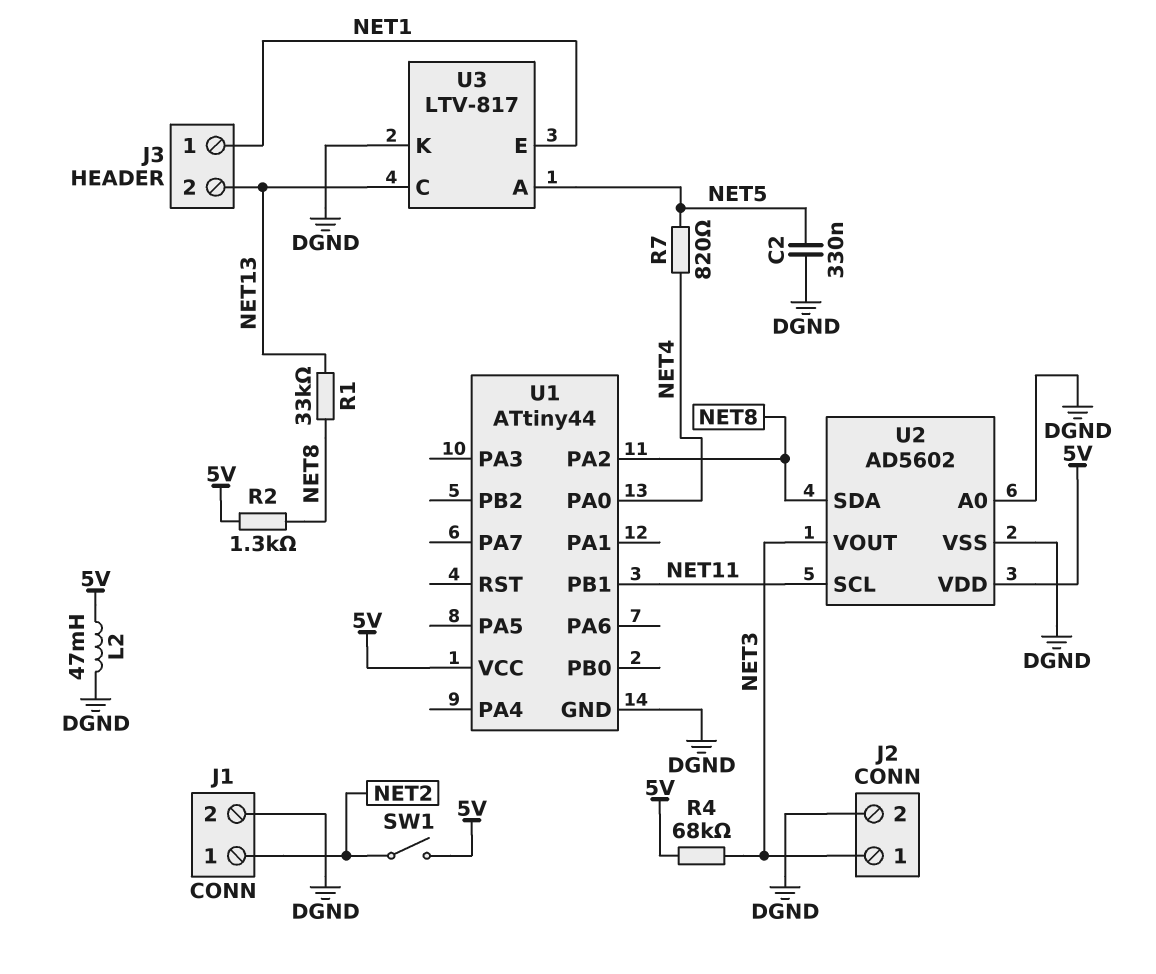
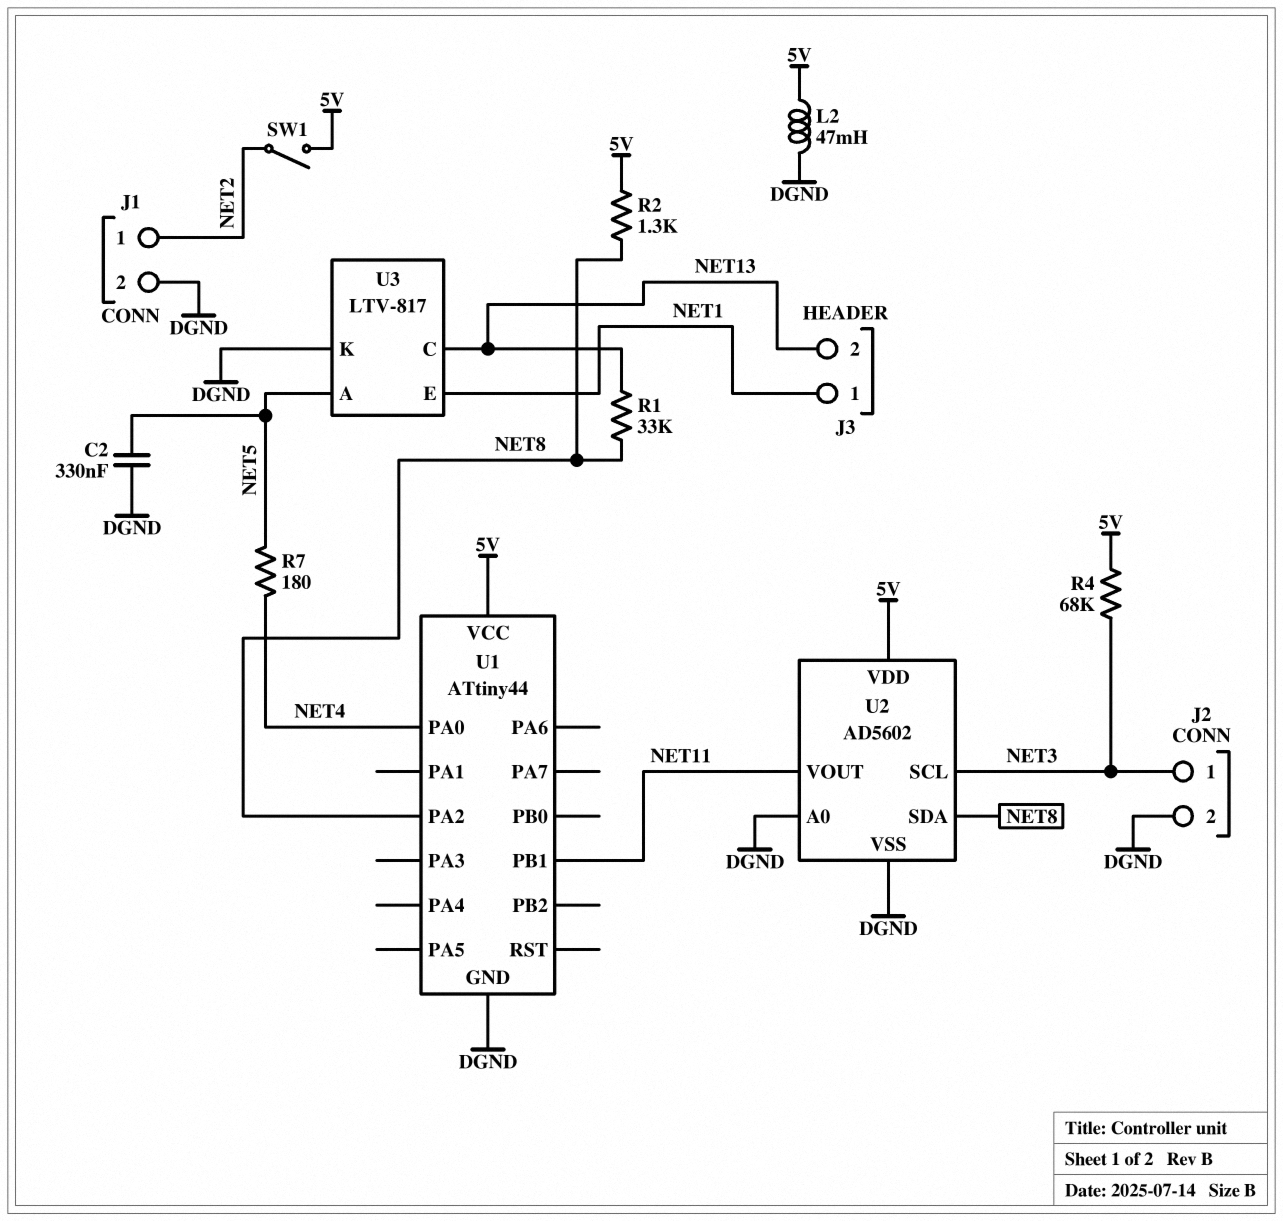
R7: 820 (NET4, NET5) -> 180 (NET4, NET5)
U2 pin SCL: NET11 -> NET3
U2 pin VOUT: NET3 -> NET11

